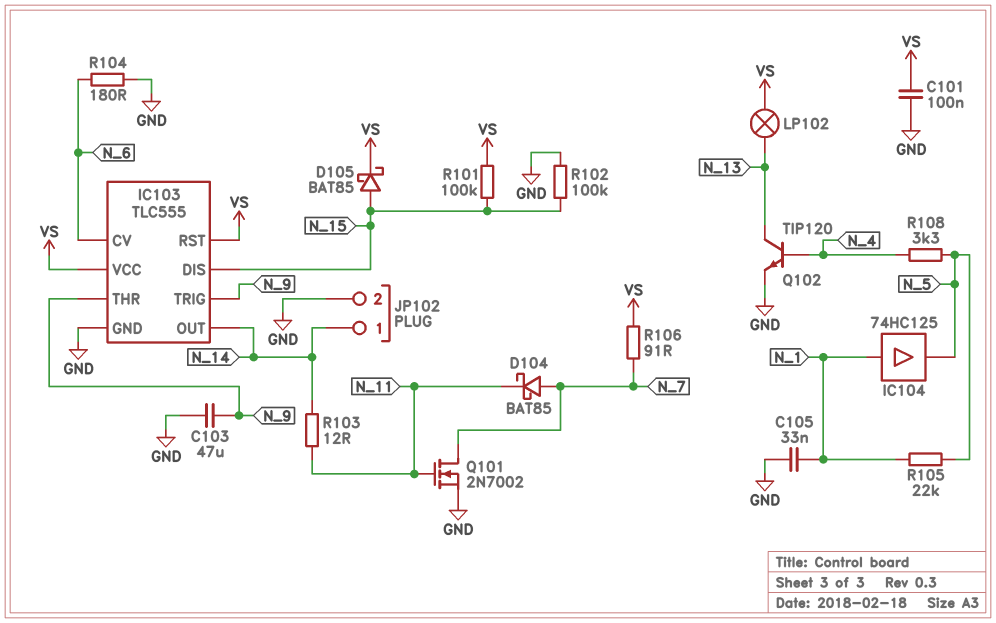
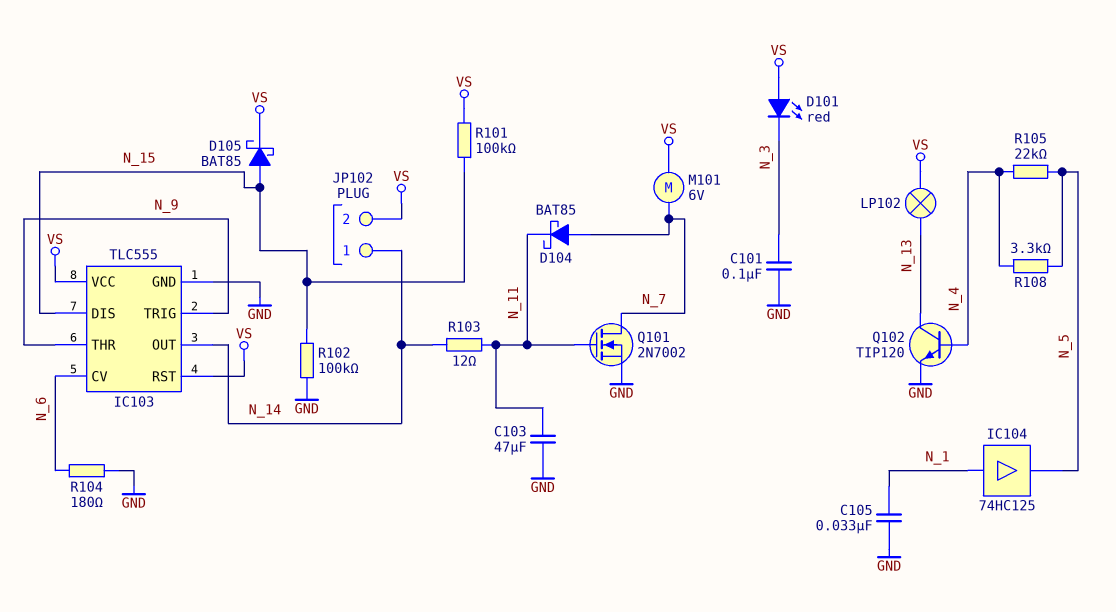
C101: 100nF (GND, VS) -> 100nF (GND, N_3)
C103: 47uF (GND, N_9) -> 47uF (GND, N_11)
D101: none -> LED red (A VS, K N_3)
JP102 pin 2: GND -> VS
M101: none -> motor 6V (N_7, VS)
R105: 22k (N_1, N_5) -> 22k (N_4, N_5)
R106: 91 (N_7, VS) -> none

